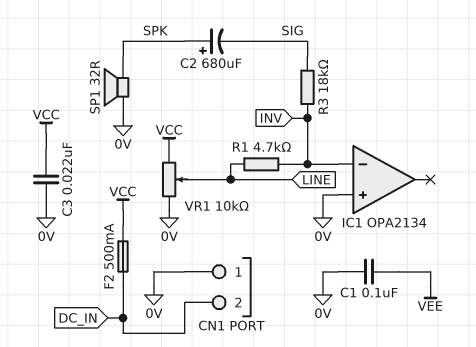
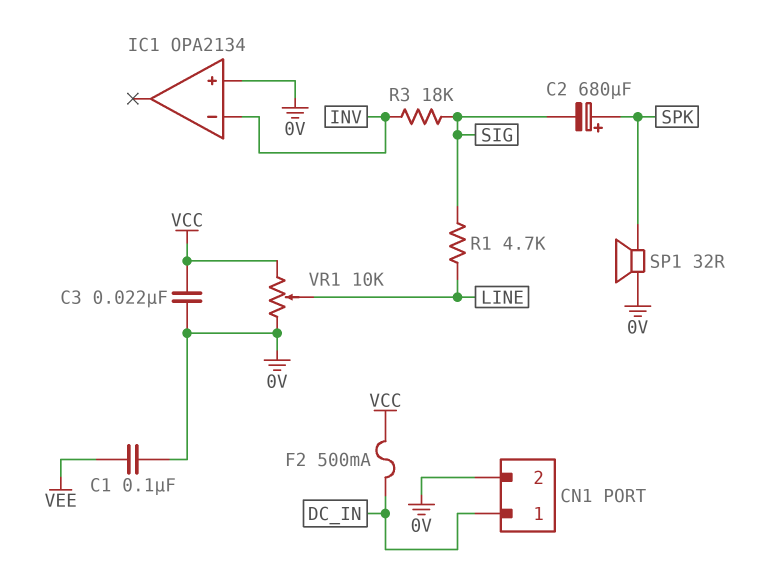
CN1 pin 1: 0V -> DC_IN
CN1 pin 2: DC_IN -> 0V
R1: 4.7k (INV, LINE) -> 4.7k (LINE, SIG)

